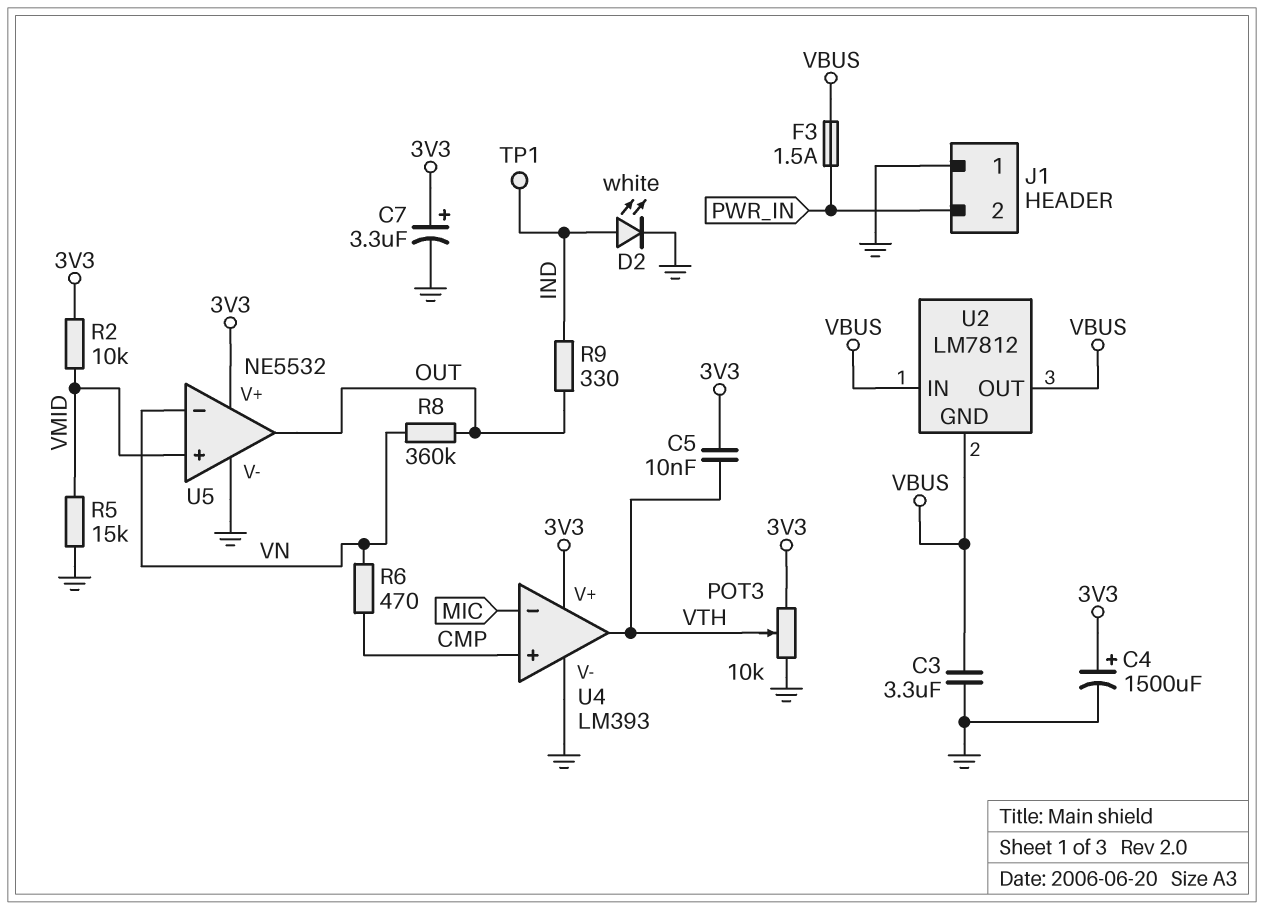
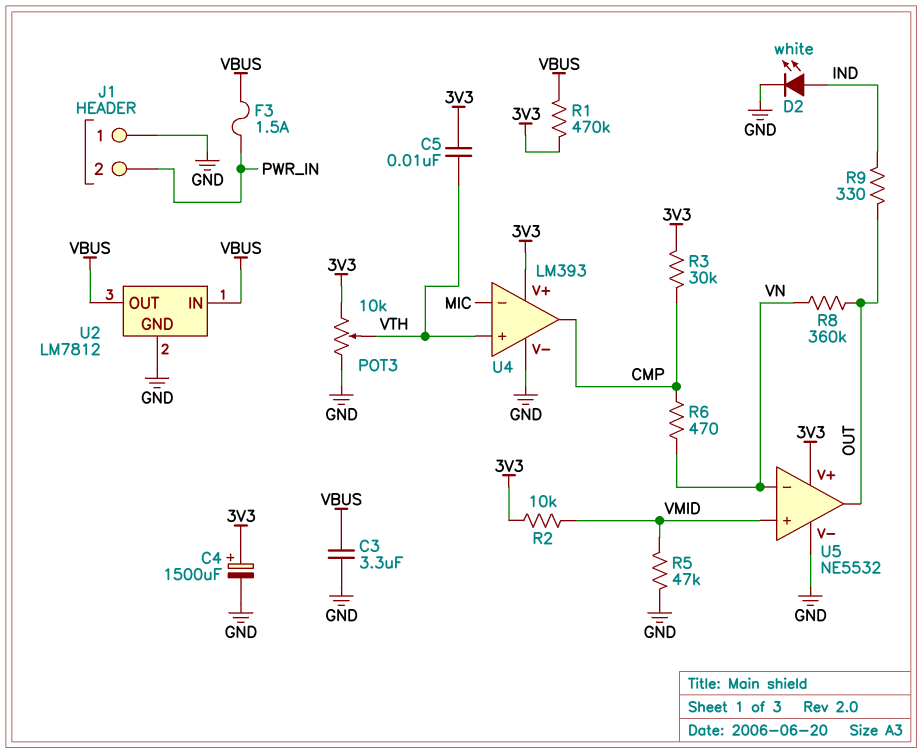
C7: 3.3uF (plus 3V3, minus GND) -> none
R1: none -> 470k (3V3, VBUS)
R3: none -> 30k (3V3, CMP)
R5: 15k (GND, VMID) -> 47k (GND, VMID)
TP1: test point (IND) -> none
U2 pin GND: VBUS -> GND
U4 pin in+: CMP -> VTH
U4 pin out: VTH -> CMP

